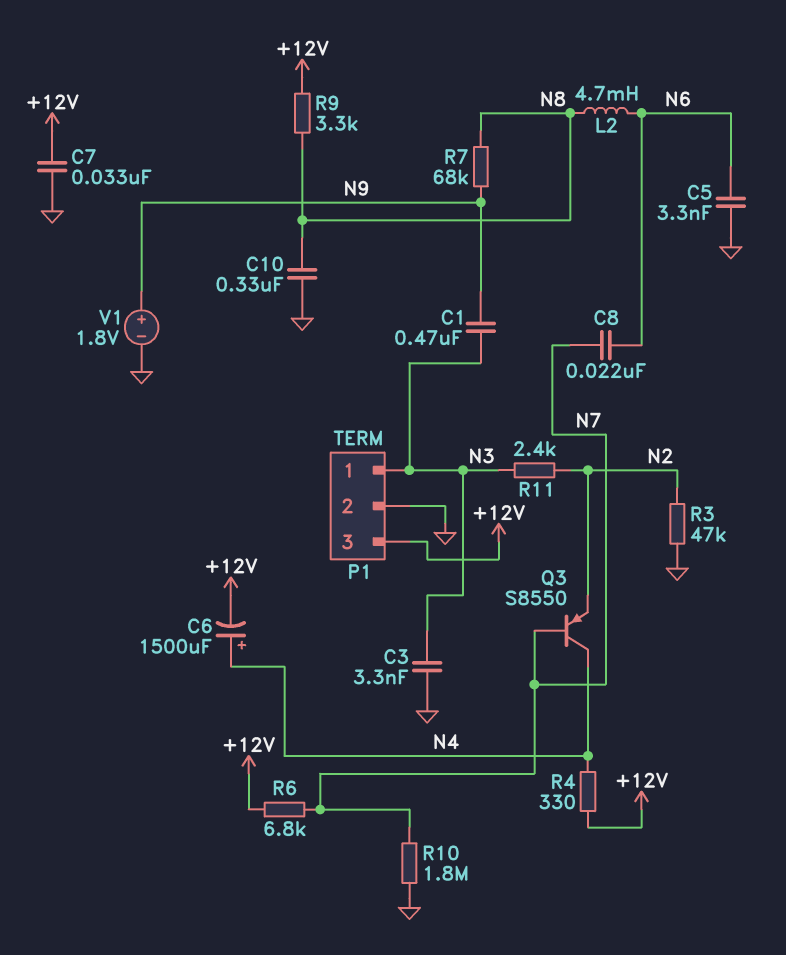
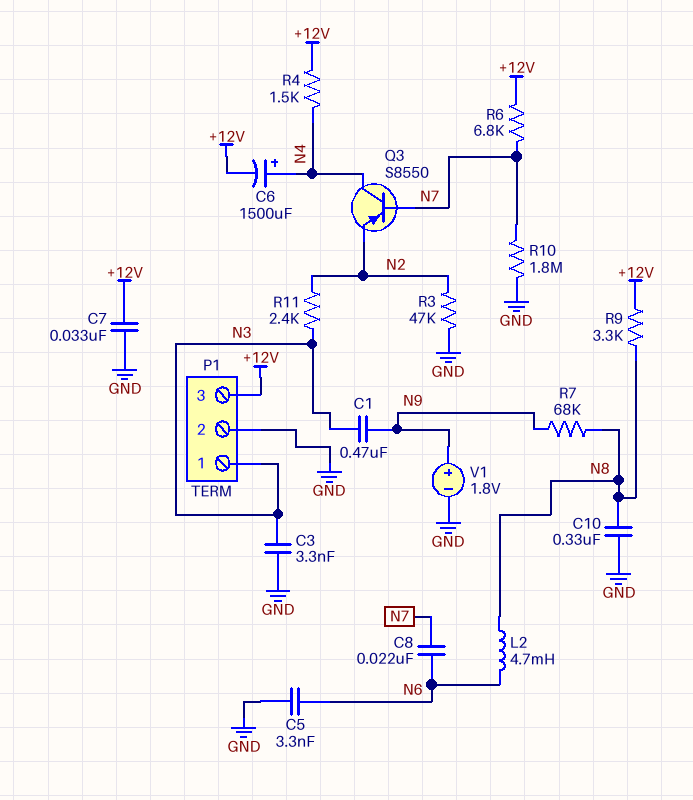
R4: 330 (+12V, N4) -> 1.5k (+12V, N4)

